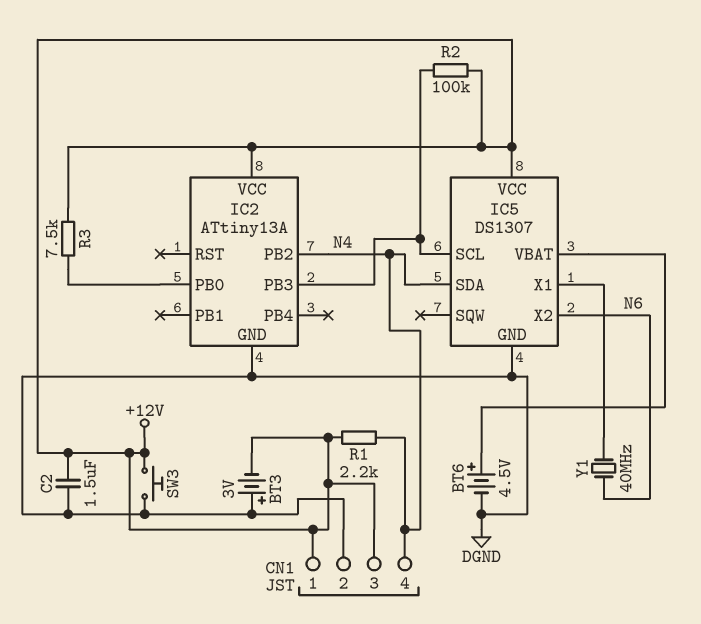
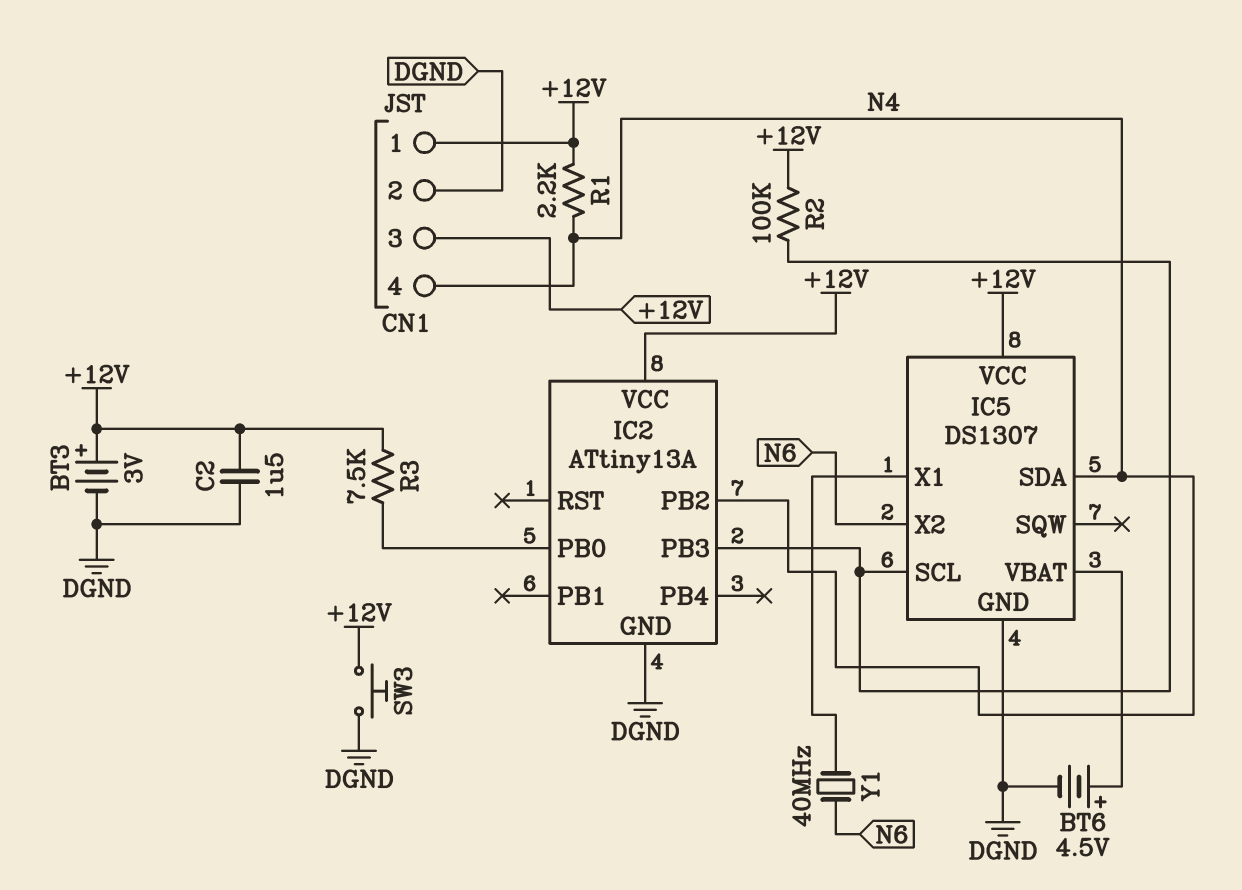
BT3: 3V (plus DGND, minus +12V) -> 3V (plus +12V, minus DGND)

